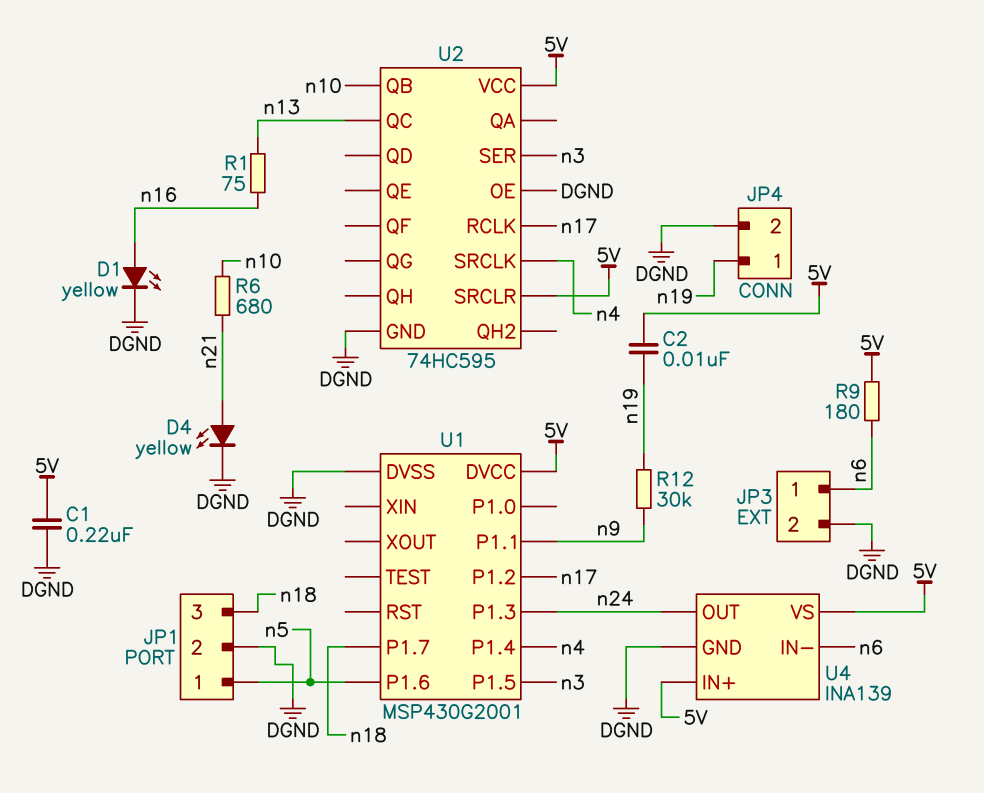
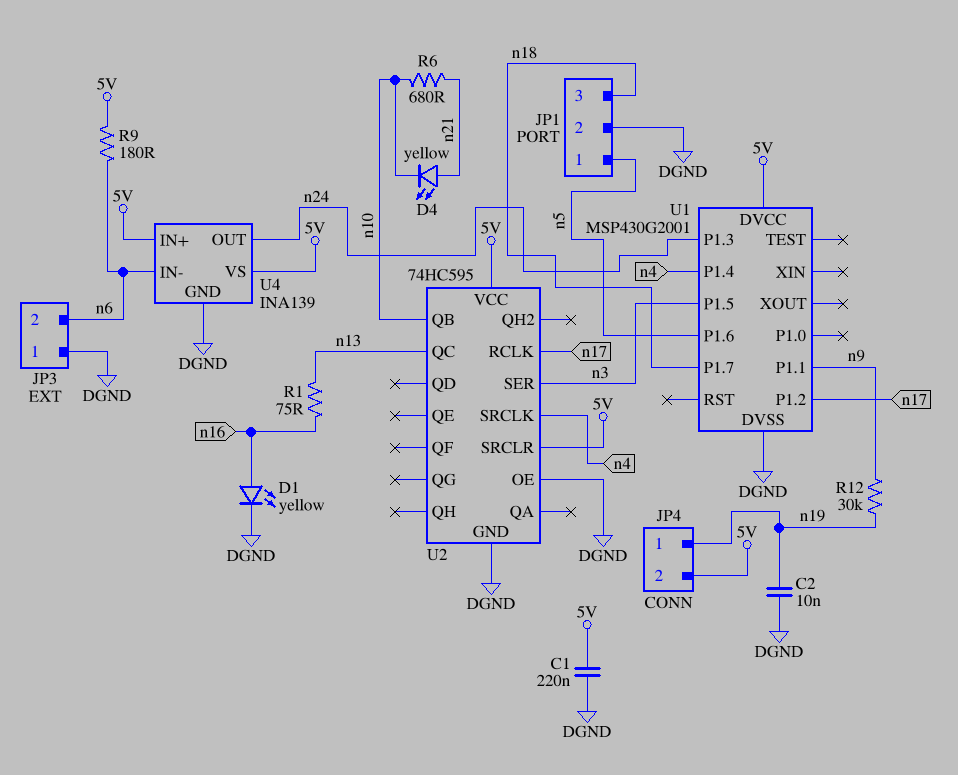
C2: 10nF (5V, n19) -> 10nF (DGND, n19)
D4: LED yellow (A n21, K DGND) -> LED yellow (A n21, K n10)
JP3 pin 1: n6 -> DGND
JP3 pin 2: DGND -> n6
JP4 pin 2: DGND -> 5V

